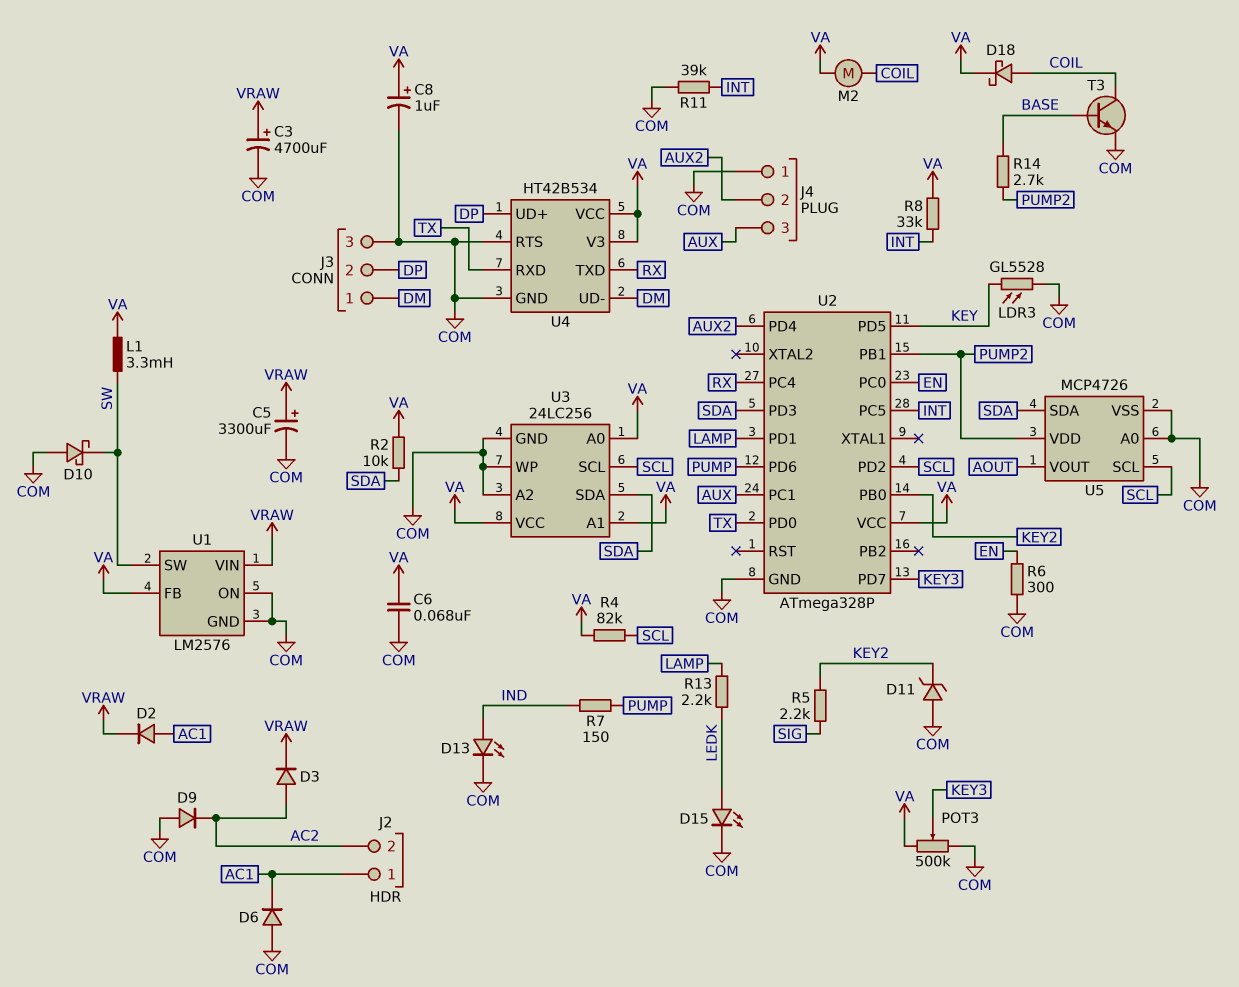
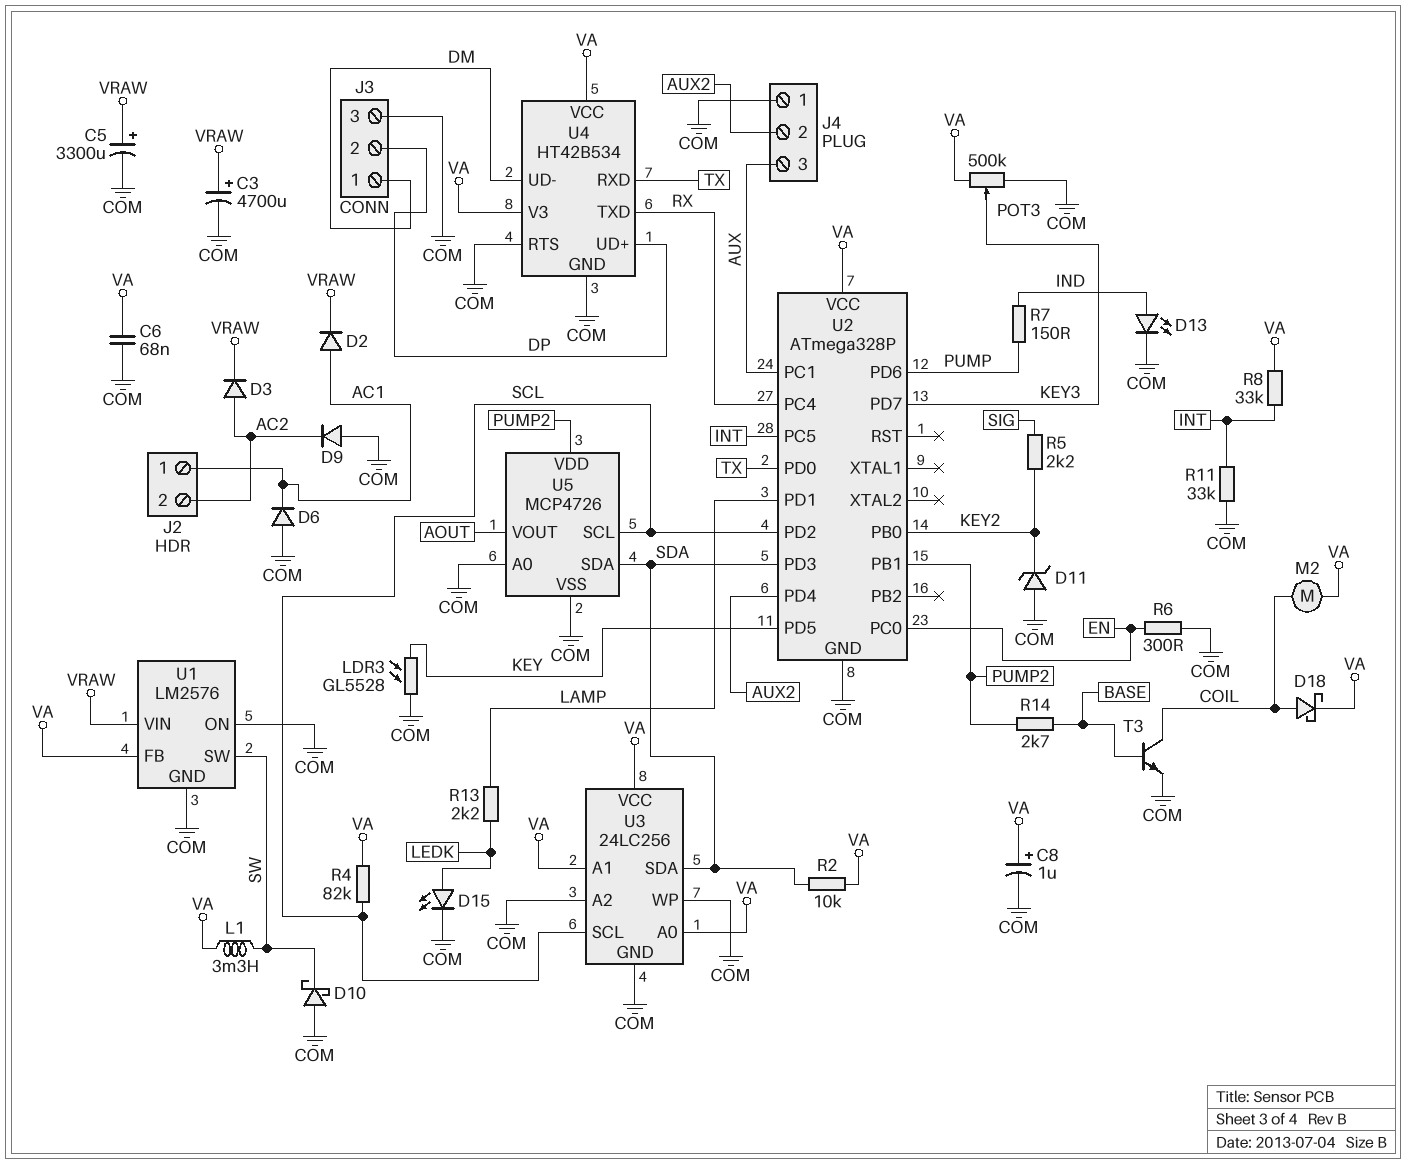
R11: 39k (COM, INT) -> 33k (COM, INT)

